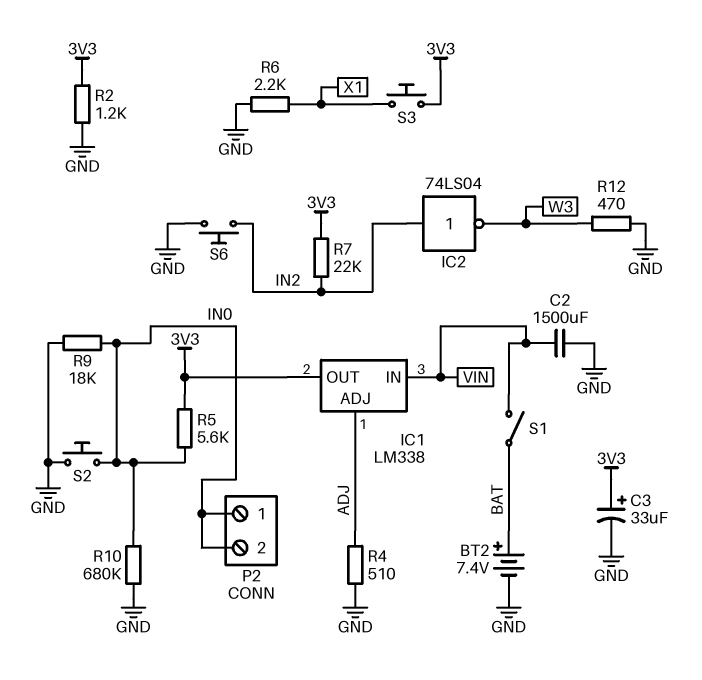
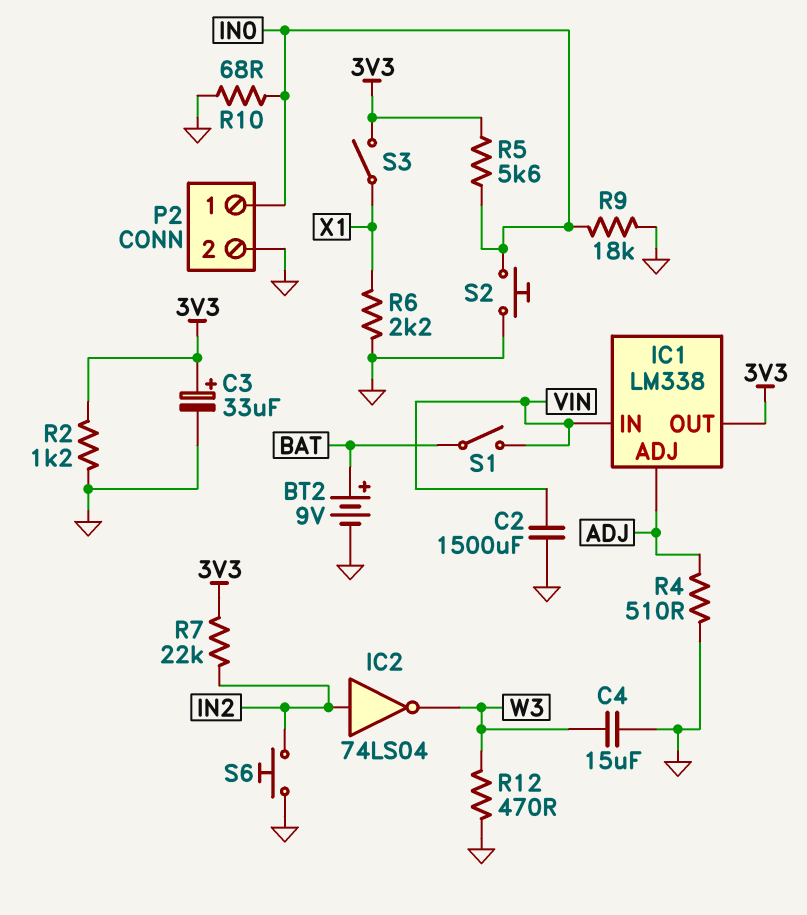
BT2: 7.4V (plus BAT, minus GND) -> 9V (plus BAT, minus GND)
C4: none -> 15uF (GND, W3)
P2 pin 2: IN0 -> GND
R10: 680k (GND, IN0) -> 68 (GND, IN0)
S3: button (3V3, X1) -> switch (3V3, X1)

